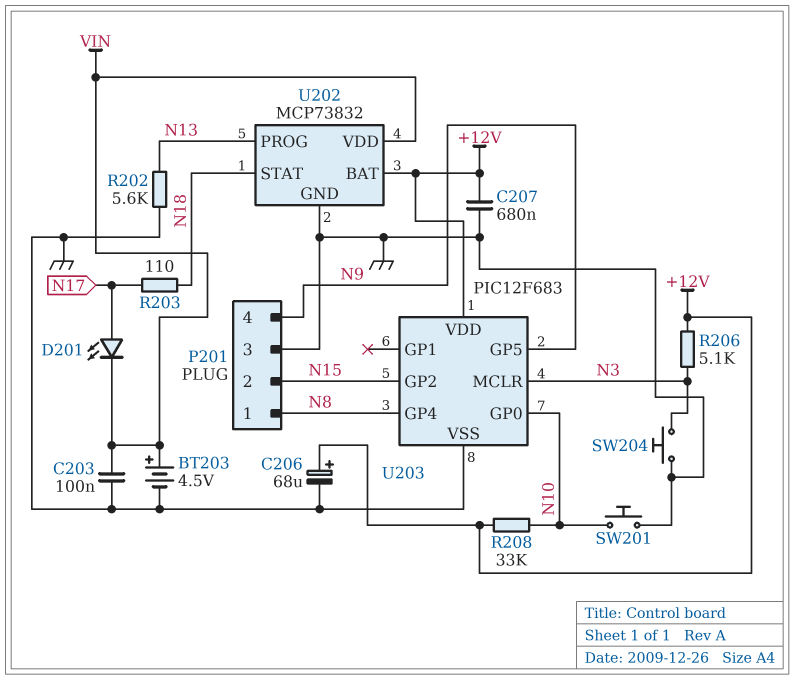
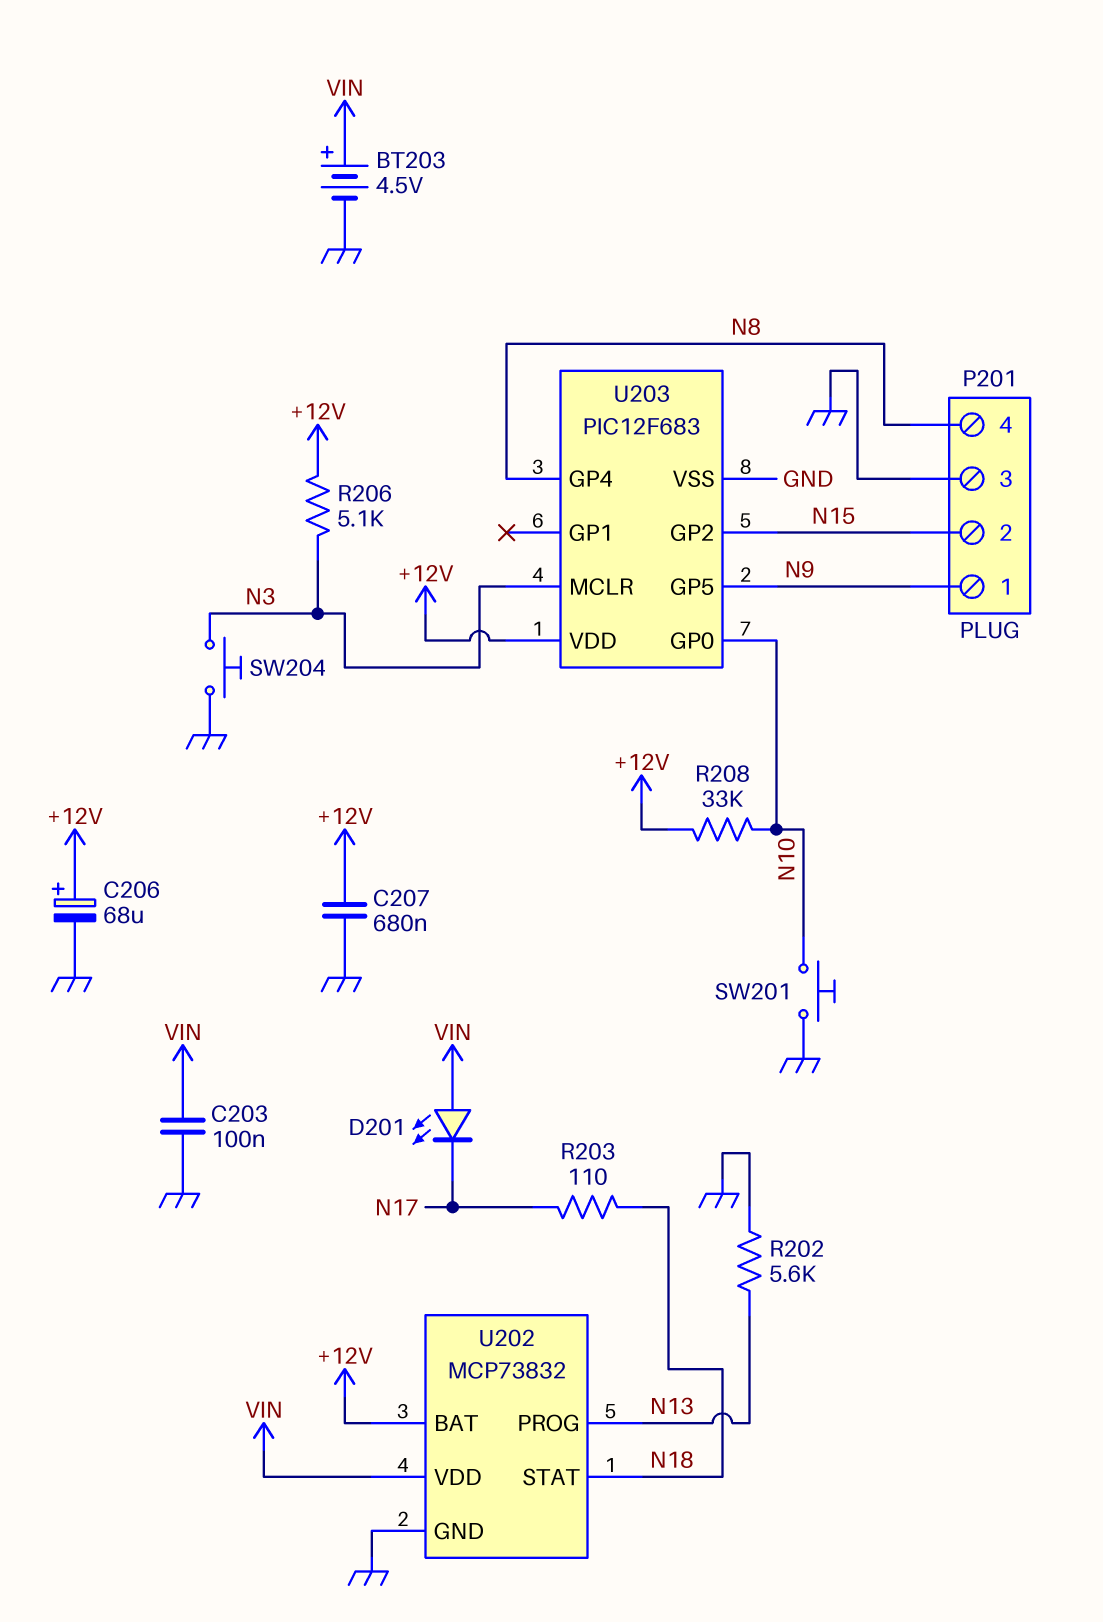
D201: LED (A N17, K VIN) -> LED (A VIN, K N17)
P201 pin 1: N8 -> N9
P201 pin 4: N9 -> N8

